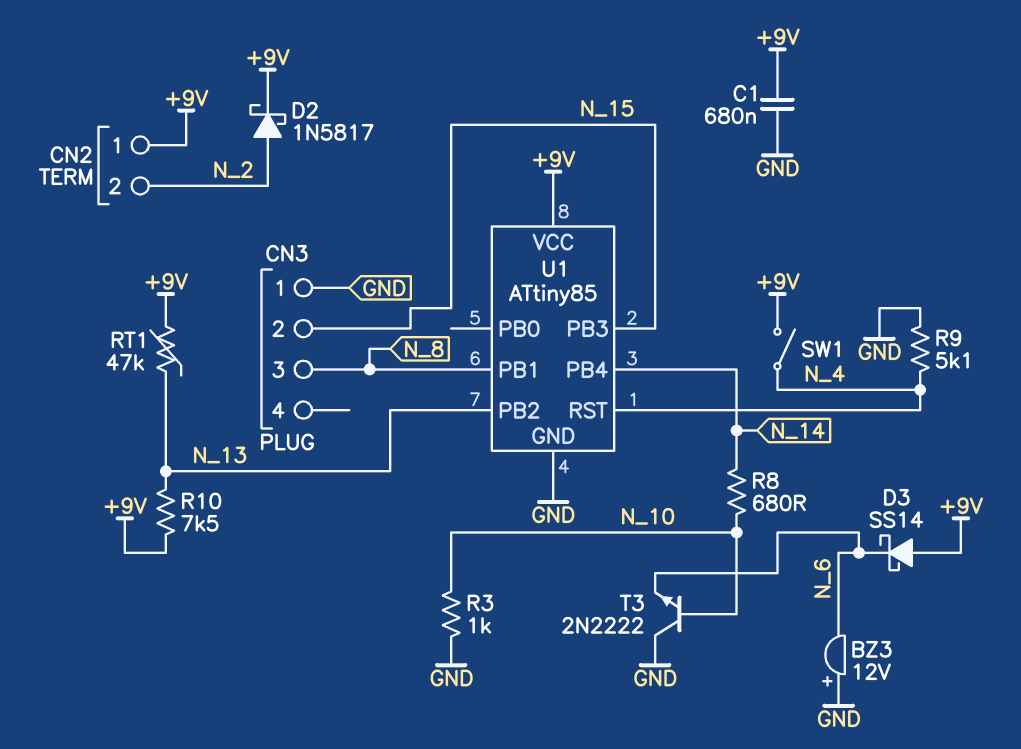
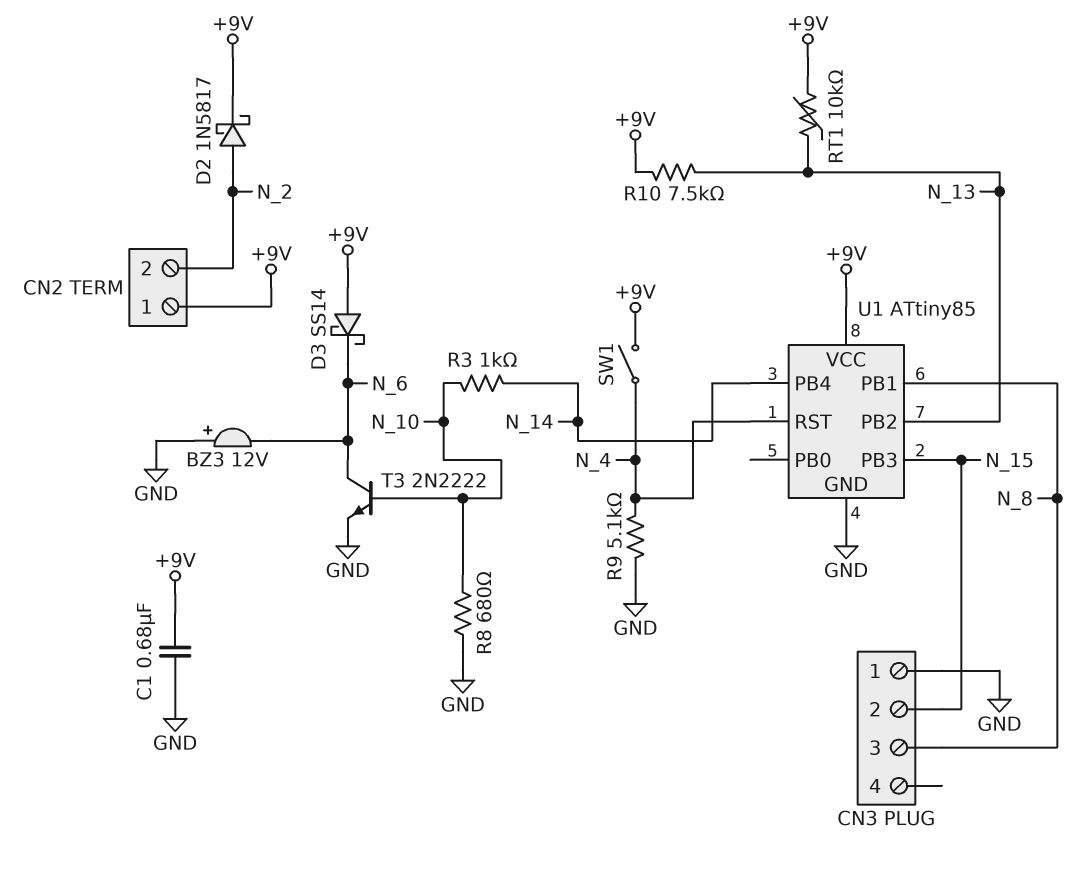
R3: 1k (GND, N_10) -> 1k (N_10, N_14)
R8: 680 (N_10, N_14) -> 680 (GND, N_10)
RT1: 47k (+9V, N_13) -> 10k (+9V, N_13)
T3: NPN 2N2222 (B N_10, C GND, E N_6) -> NPN 2N2222 (B N_10, C N_6, E GND)

